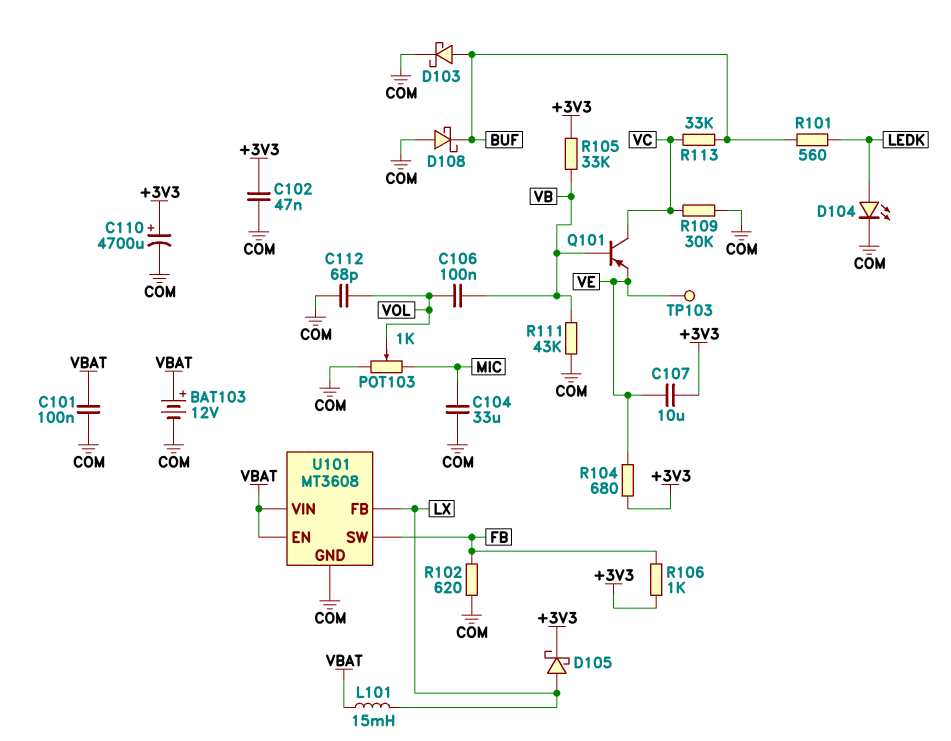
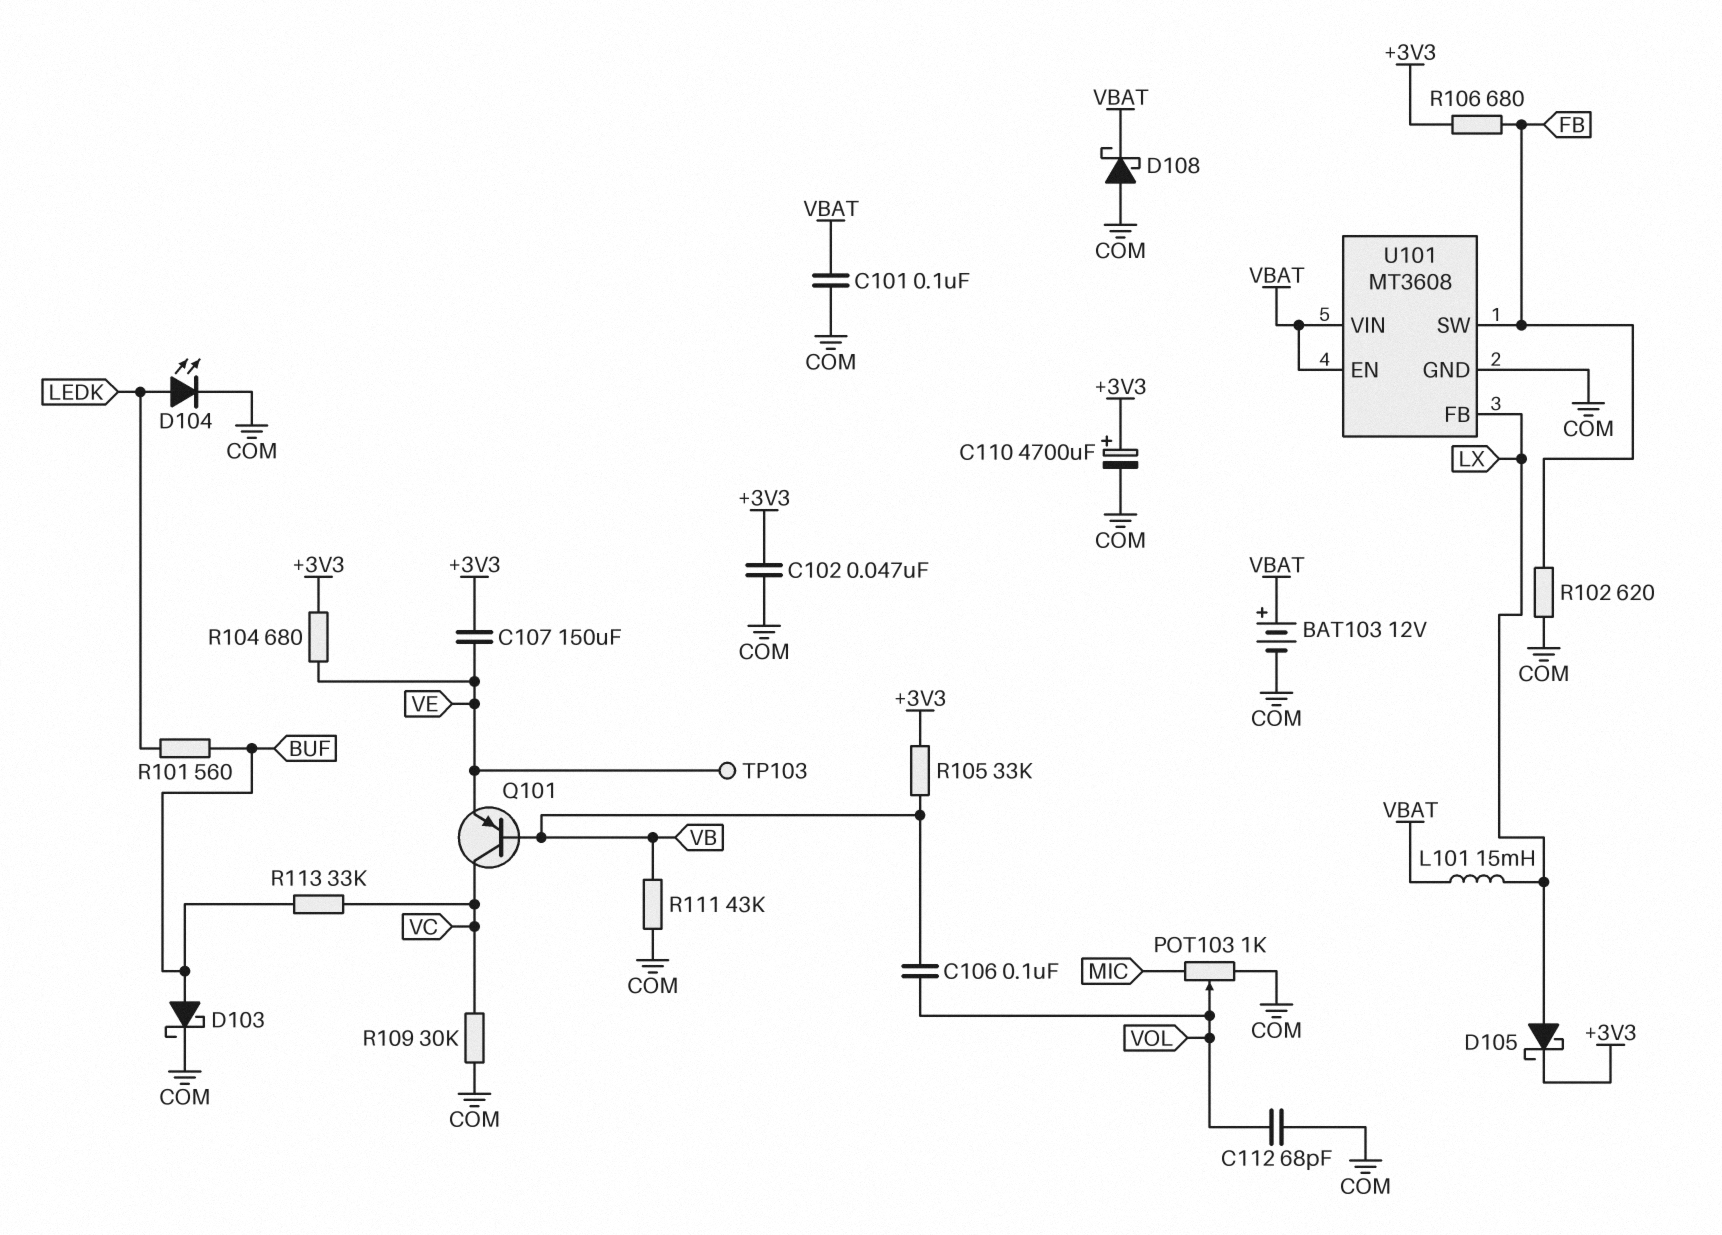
C104: 33uF (COM, MIC) -> none
C107: 10uF (+3V3, VE) -> 150uF (+3V3, VE)
D108: schottky (A COM, K BUF) -> schottky (A COM, K VBAT)
R106: 1k (+3V3, FB) -> 680 (+3V3, FB)

